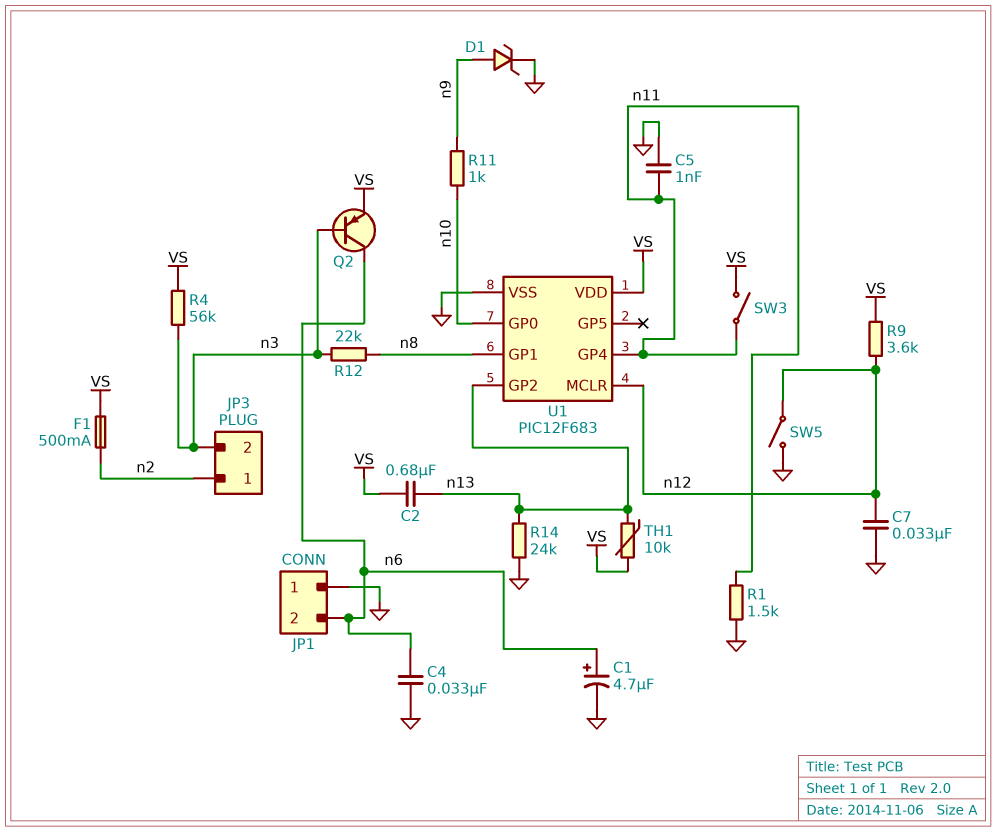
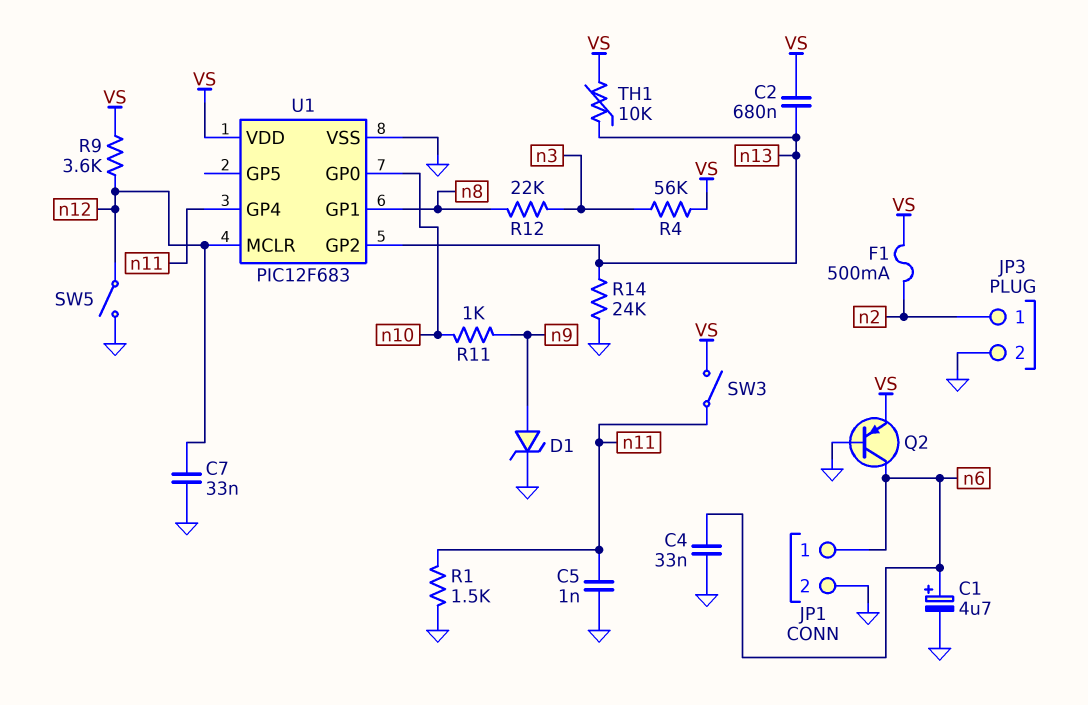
JP1 pin 1: GND -> n6
JP1 pin 2: n6 -> GND
JP3 pin 2: n3 -> GND
Q2: PNP (B n3, C n6, E VS) -> PNP (B GND, C n6, E VS)

